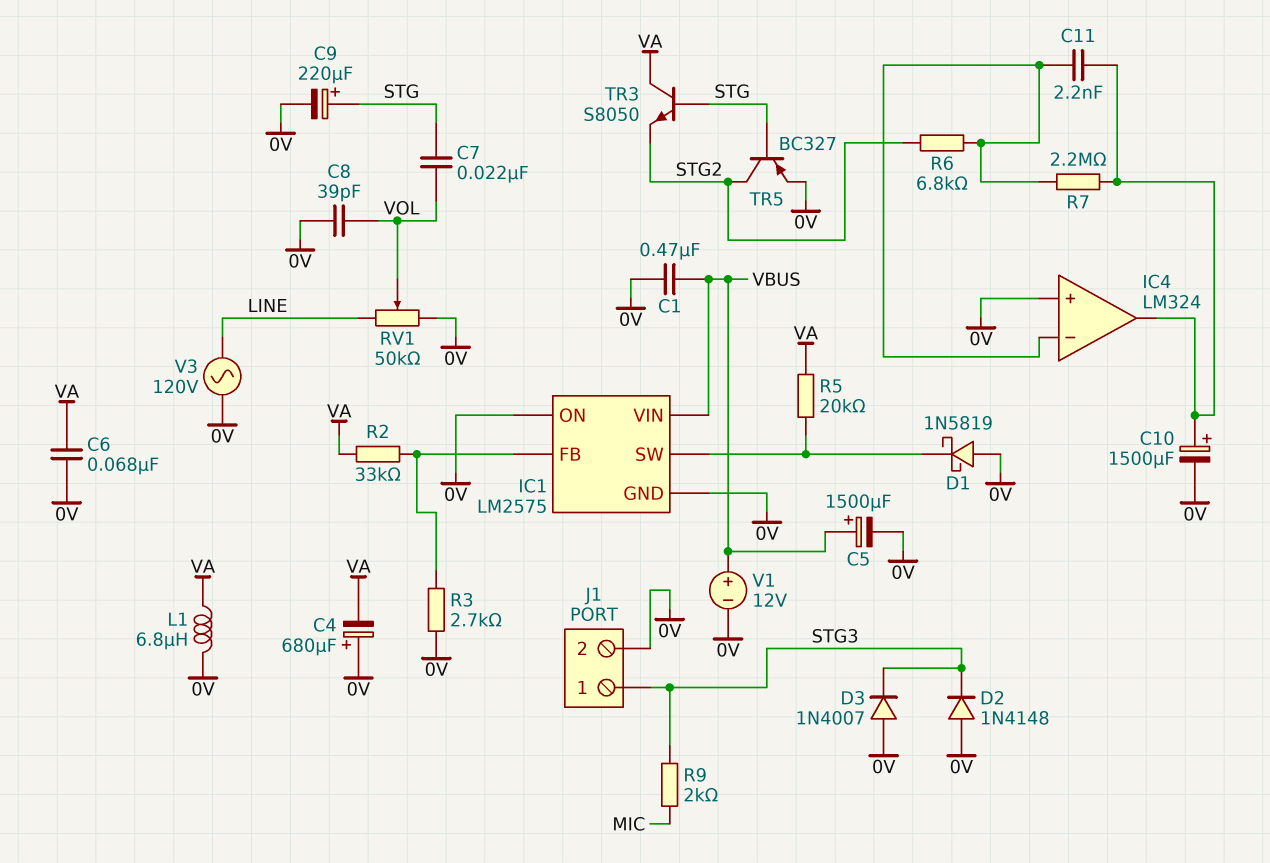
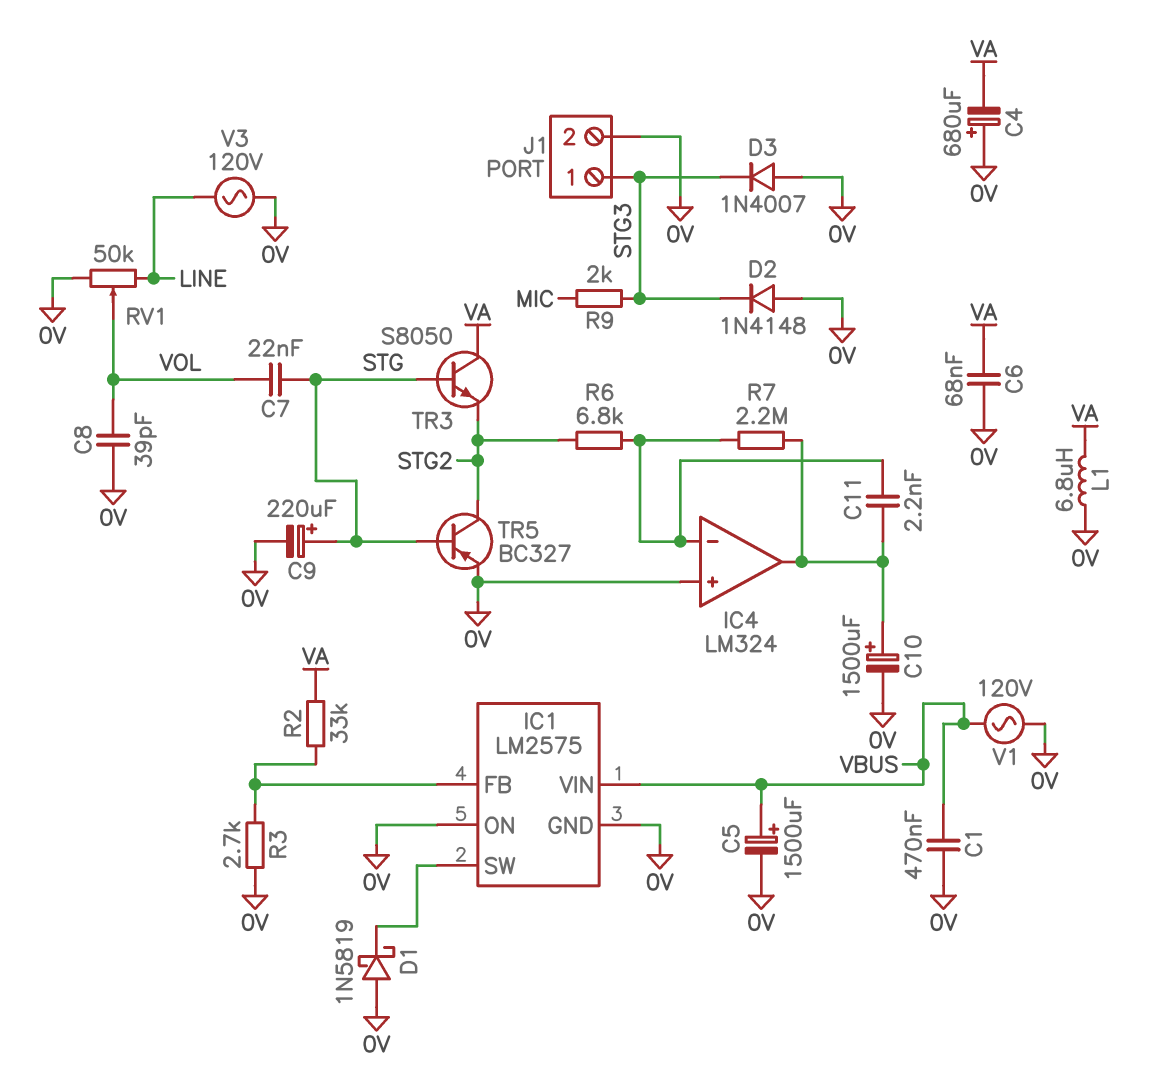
R5: 20k (IC1/SW, VA) -> none
V1: 12V (plus VBUS, minus 0V) -> AC 120V (0V, VBUS)

